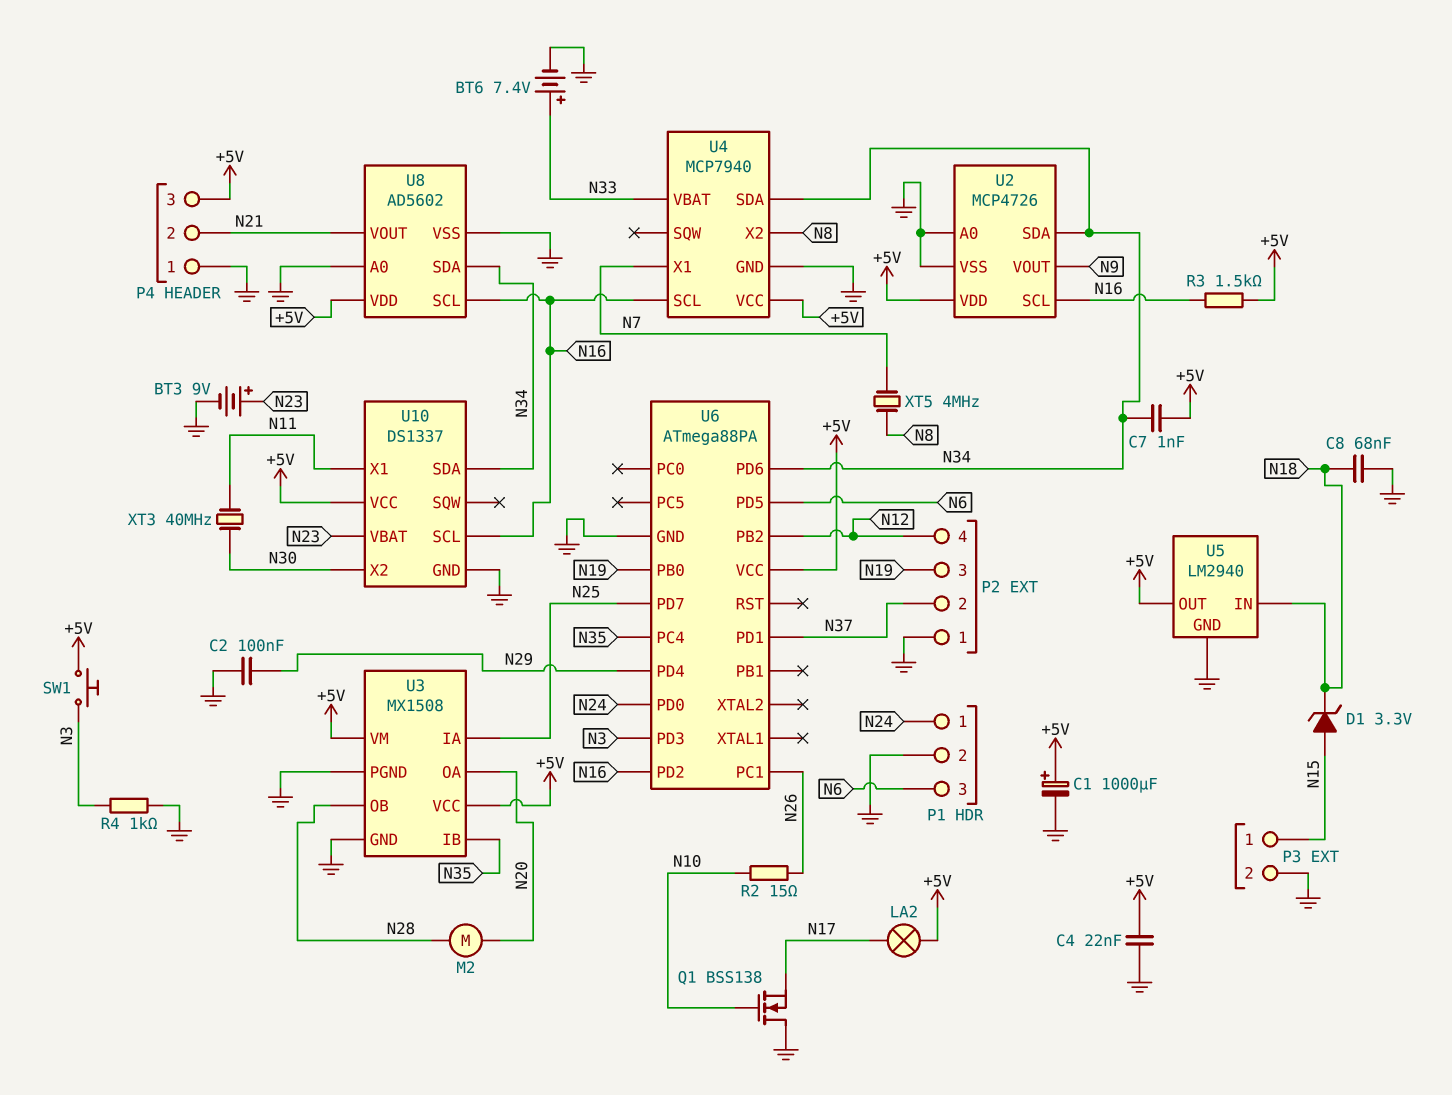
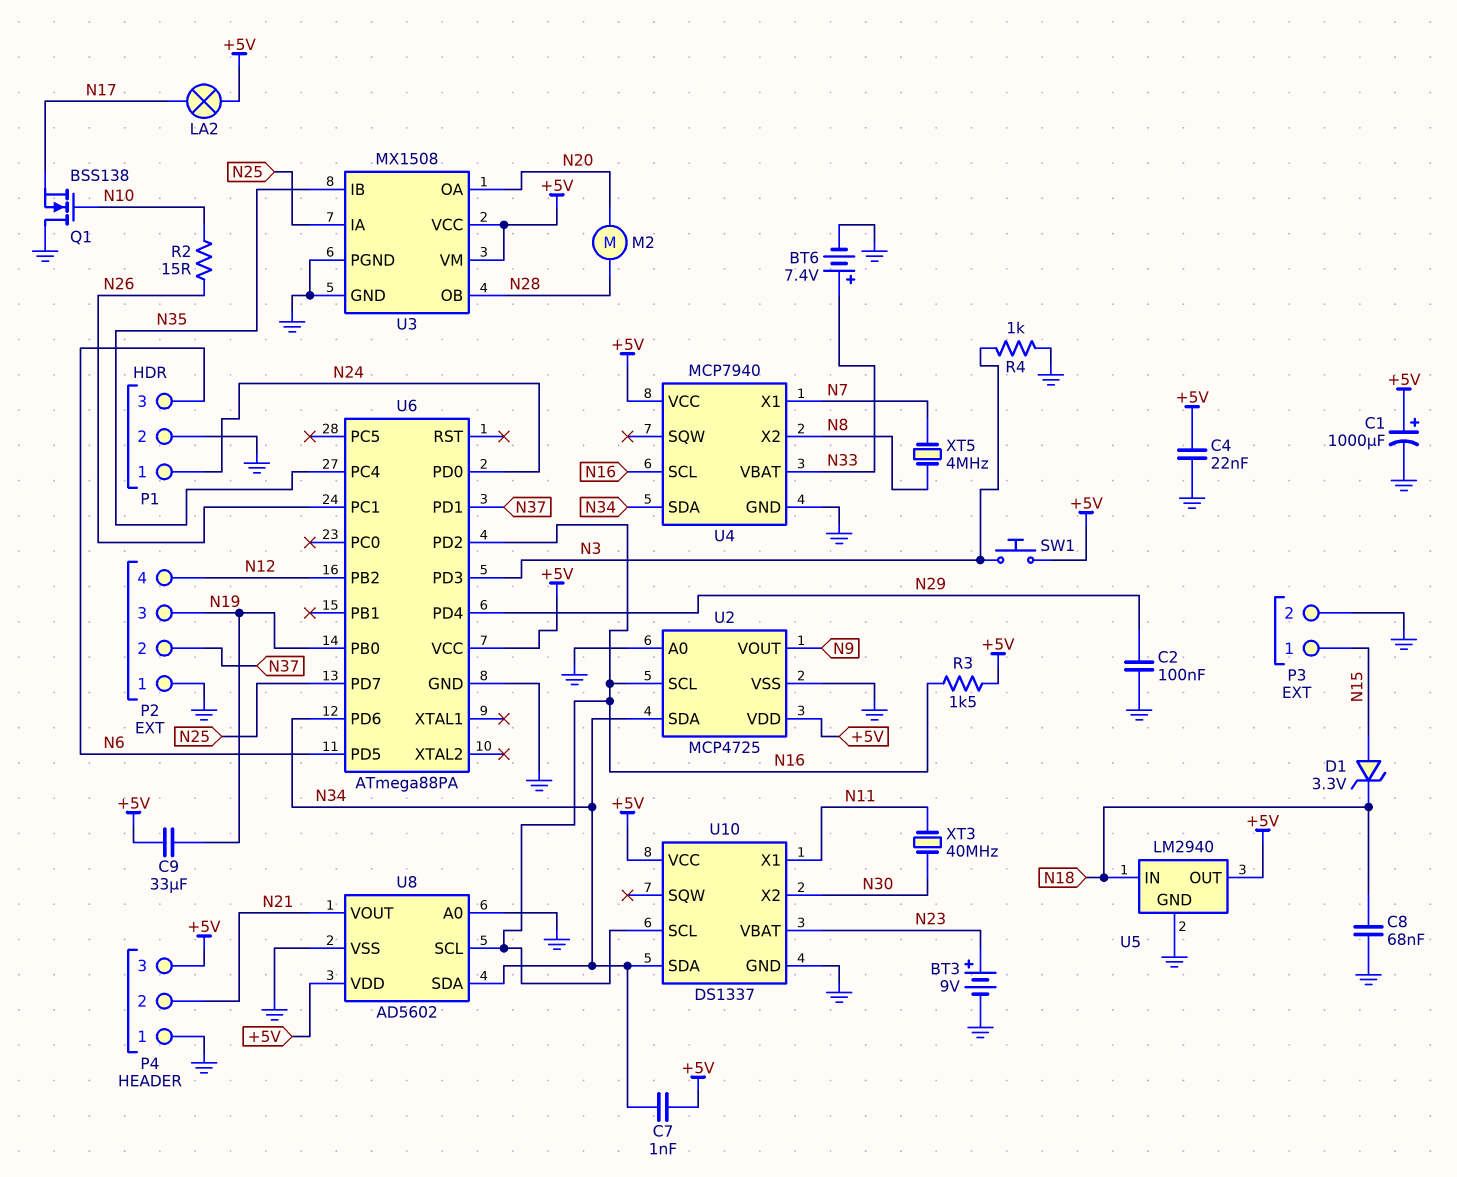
C9: none -> 33uF (+5V, N19)
U2: MCP4726 -> MCP4725

